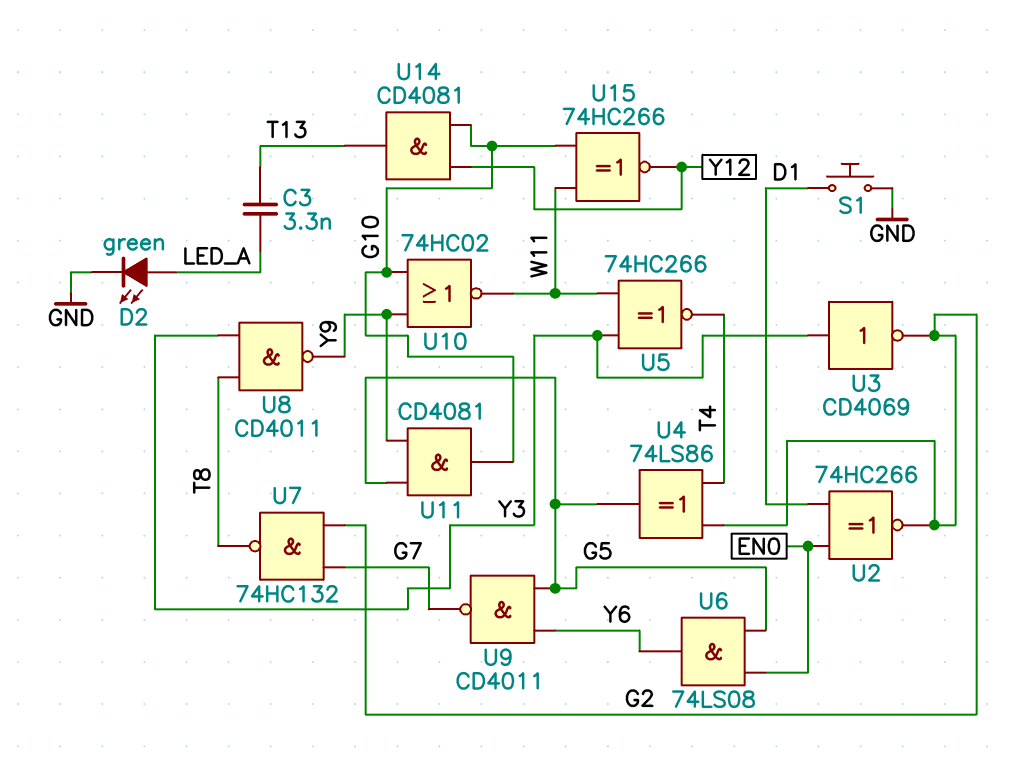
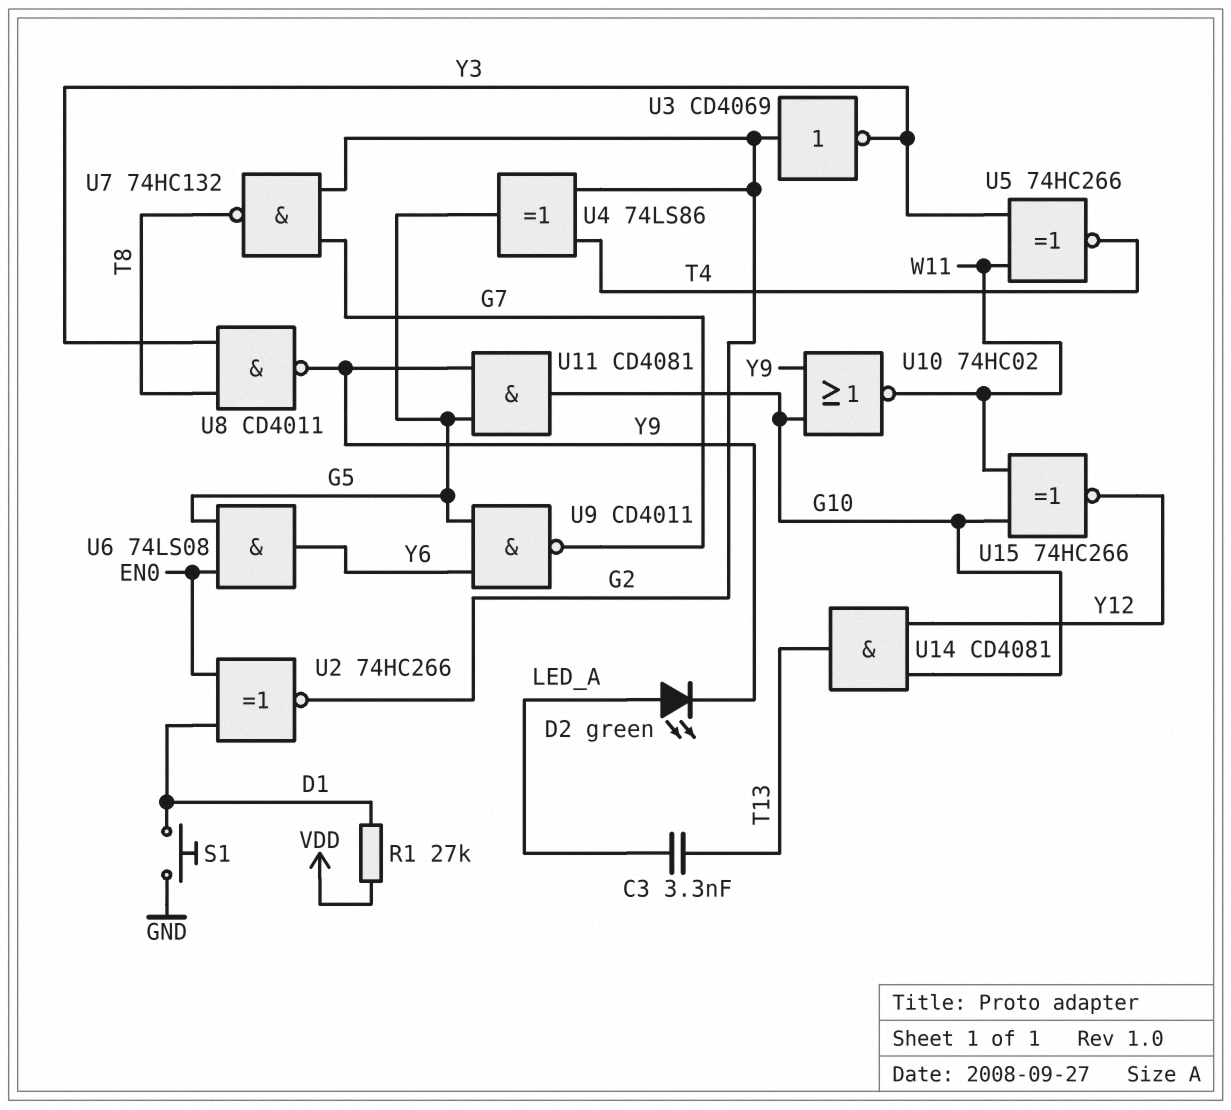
D2: LED green (A LED_A, K GND) -> LED green (A LED_A, K Y9)
R1: none -> 27k (D1, VDD)
U3: NOT CD4069 (in Y3, out G2) -> NOT CD4069 (in G2, out Y3)

